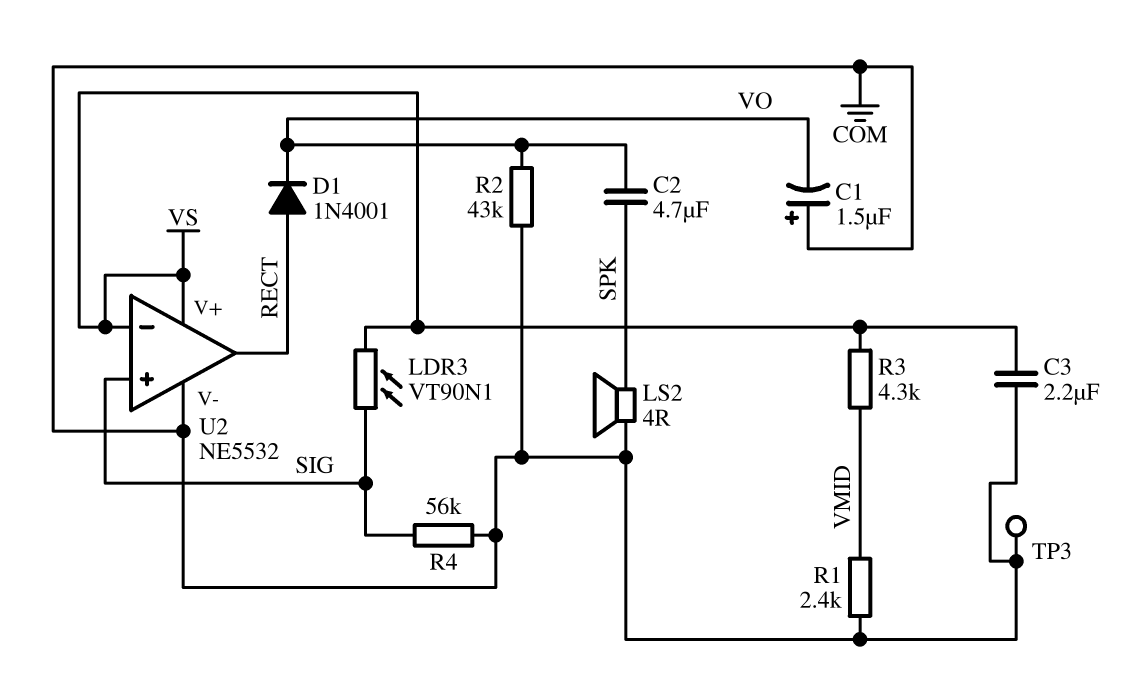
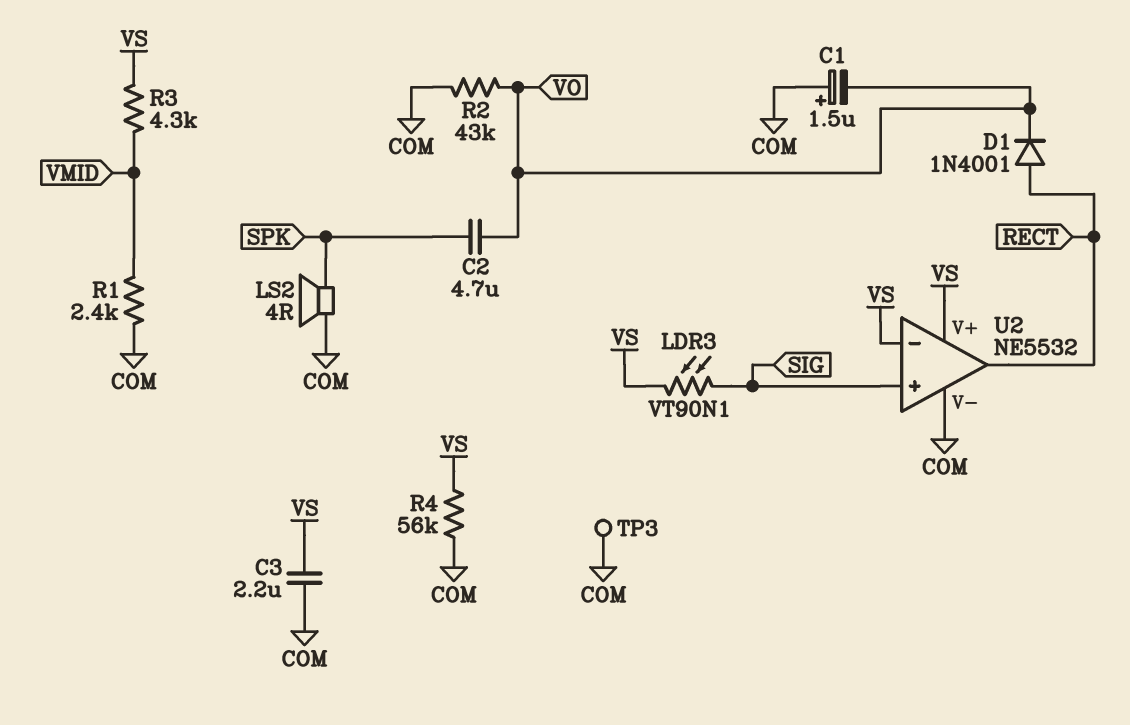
R4: 56k (COM, SIG) -> 56k (COM, VS)

